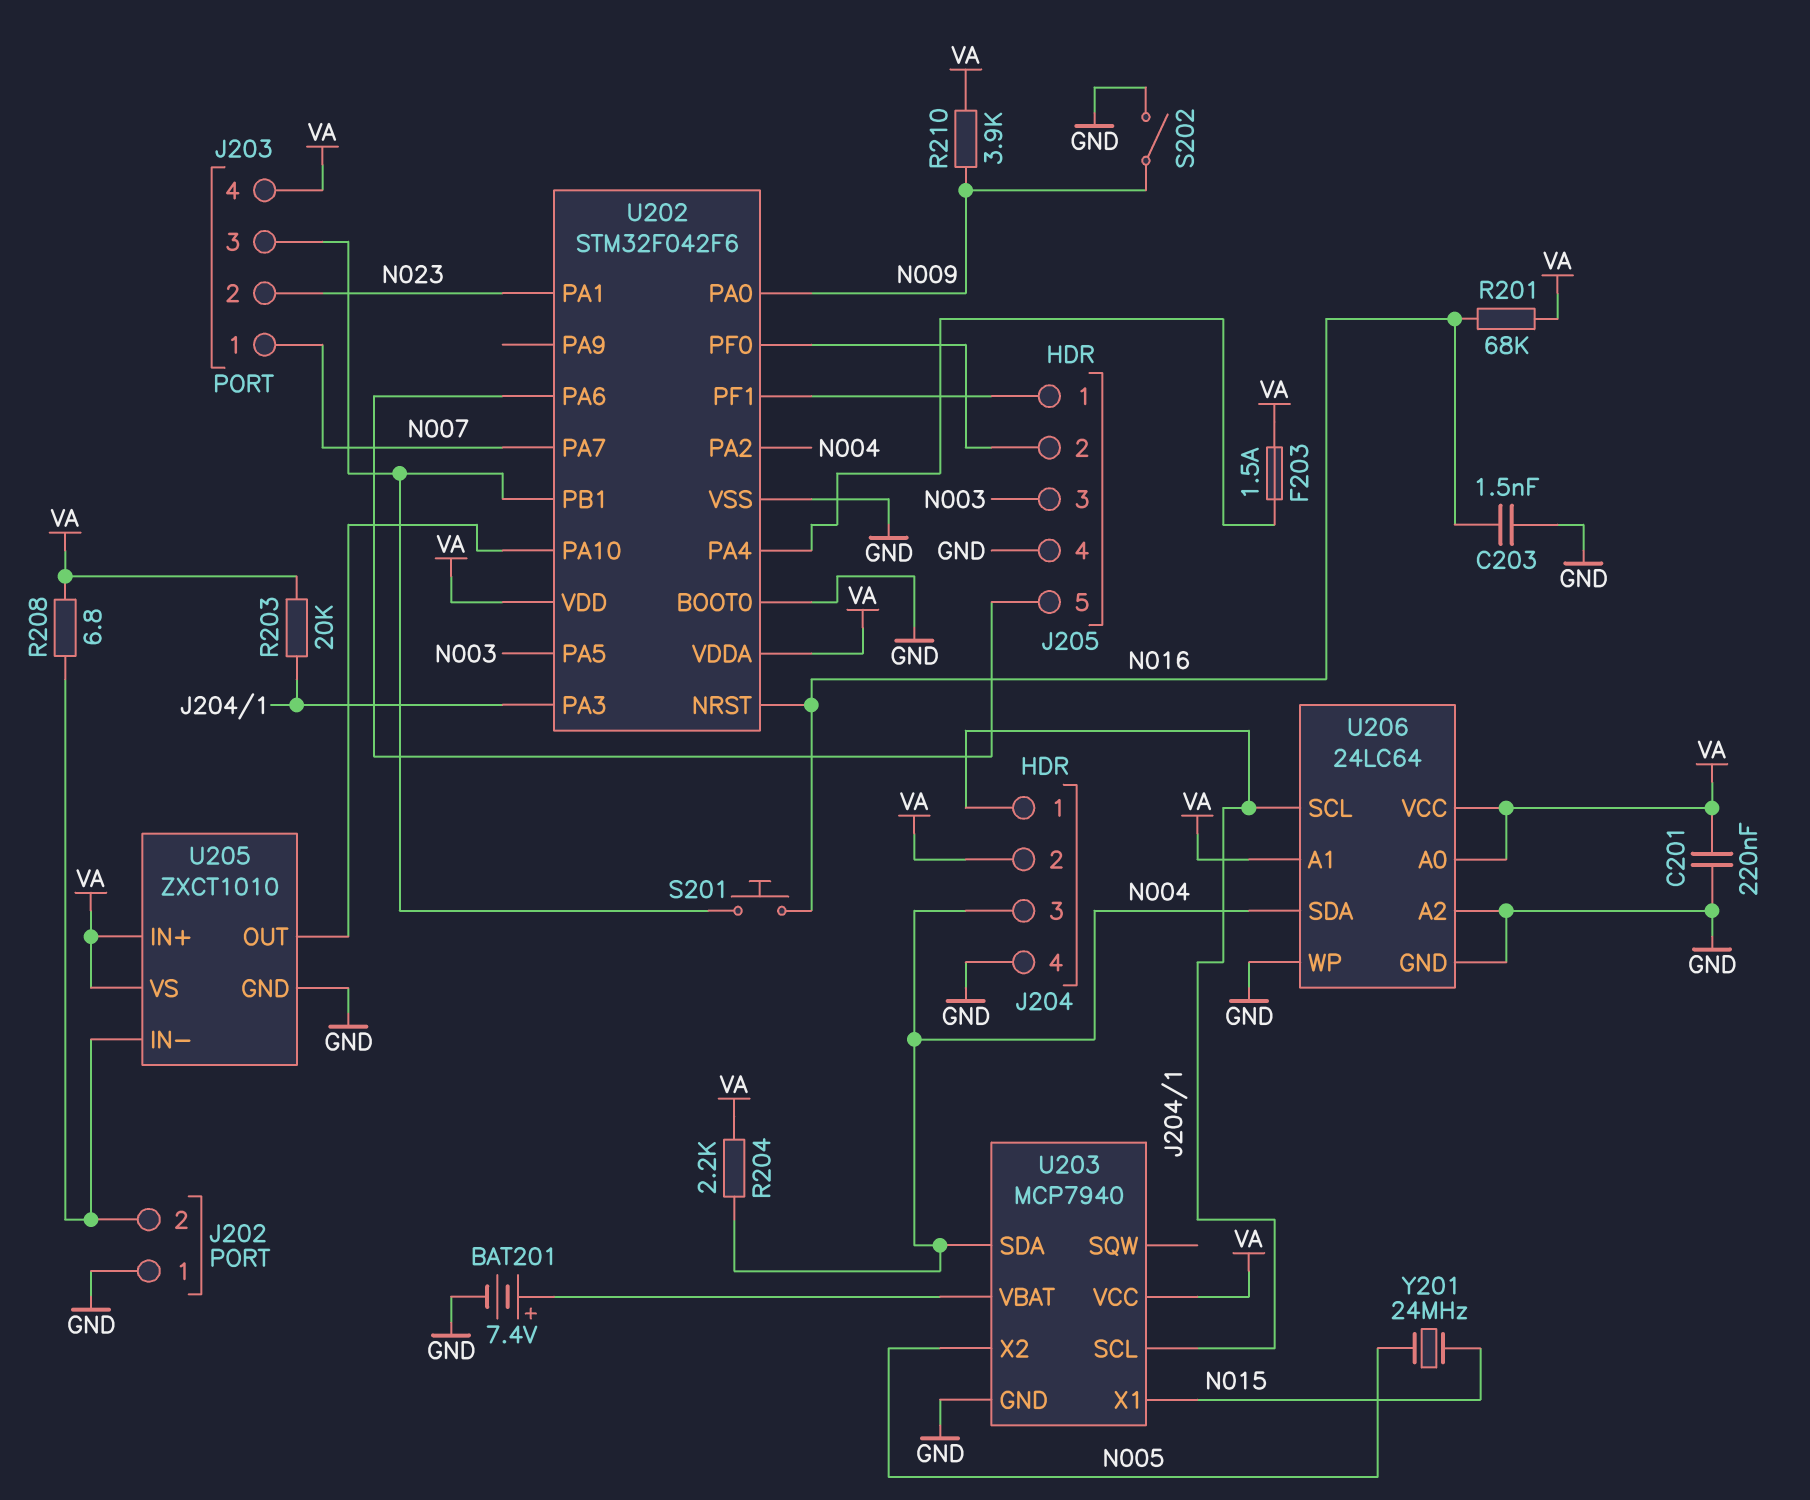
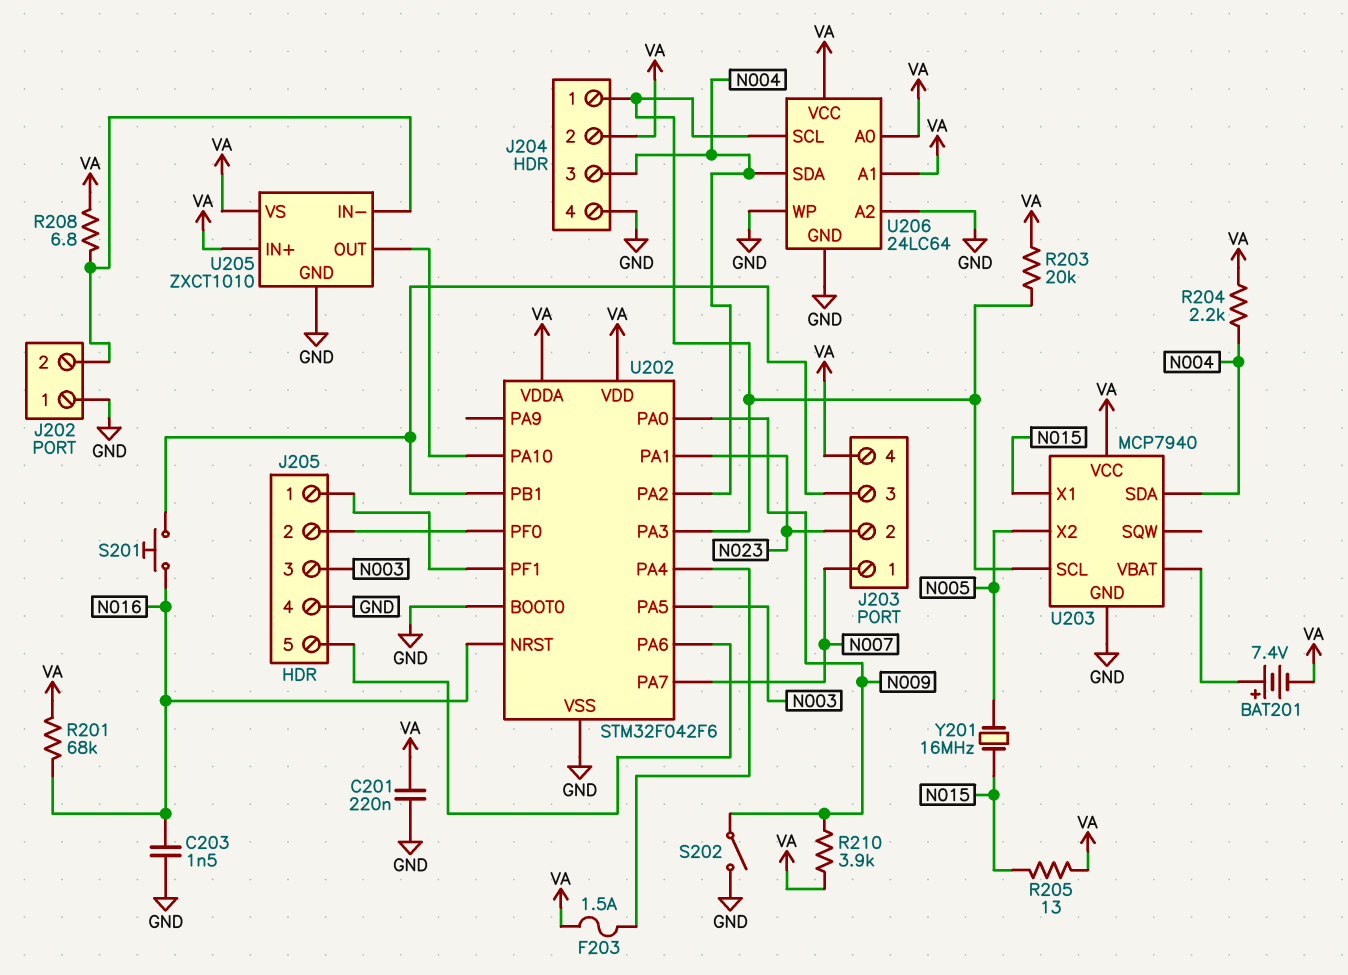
BAT201: 7.4V (plus U203/VBAT, minus GND) -> 7.4V (plus U203/VBAT, minus VA)
R205: none -> 13 (N015, VA)
Y201: 24MHz (N005, N015) -> 16MHz (N005, N015)

